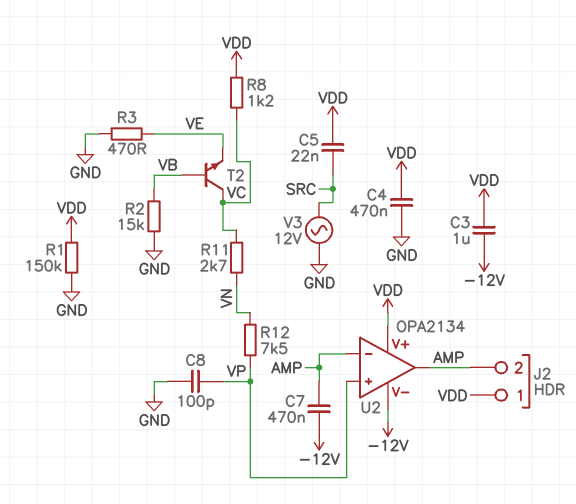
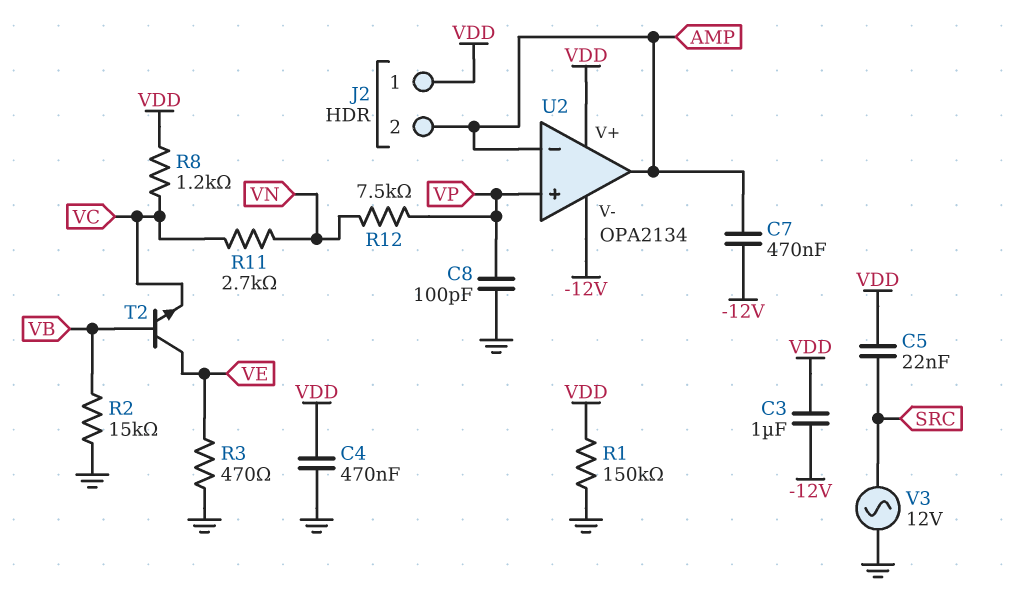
T2: NPN (B VB, C VC, E VE) -> NPN (B VB, C VE, E VC)

